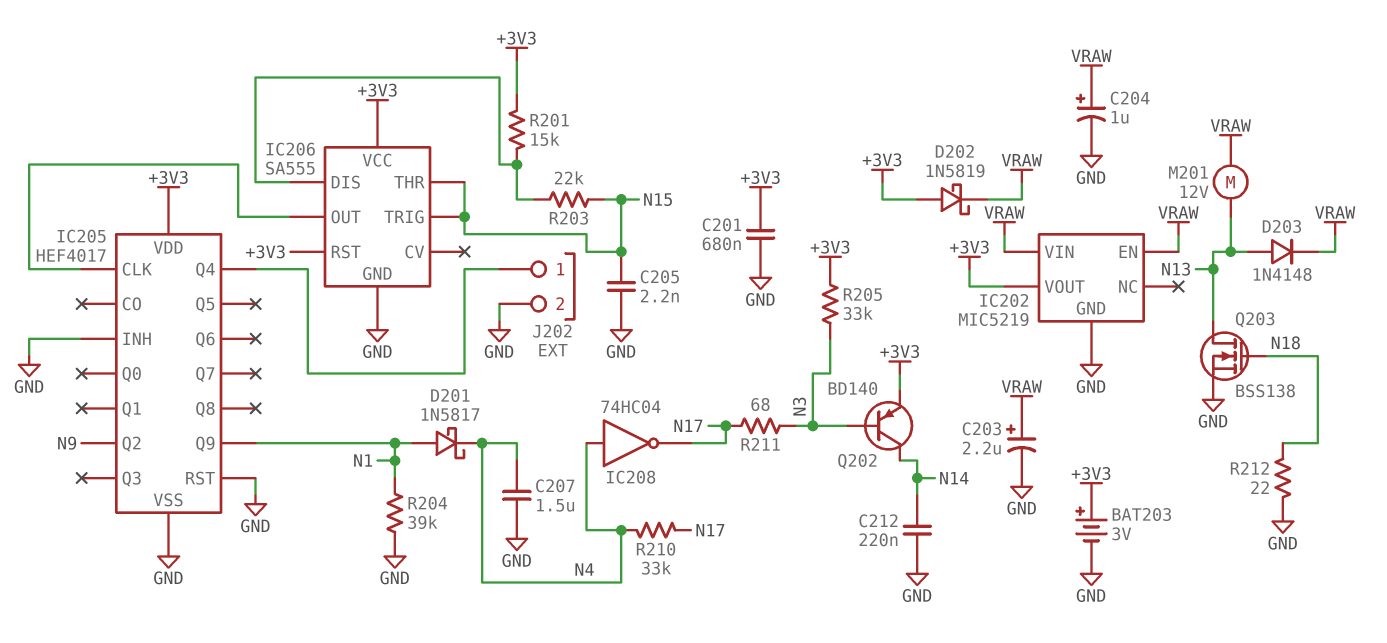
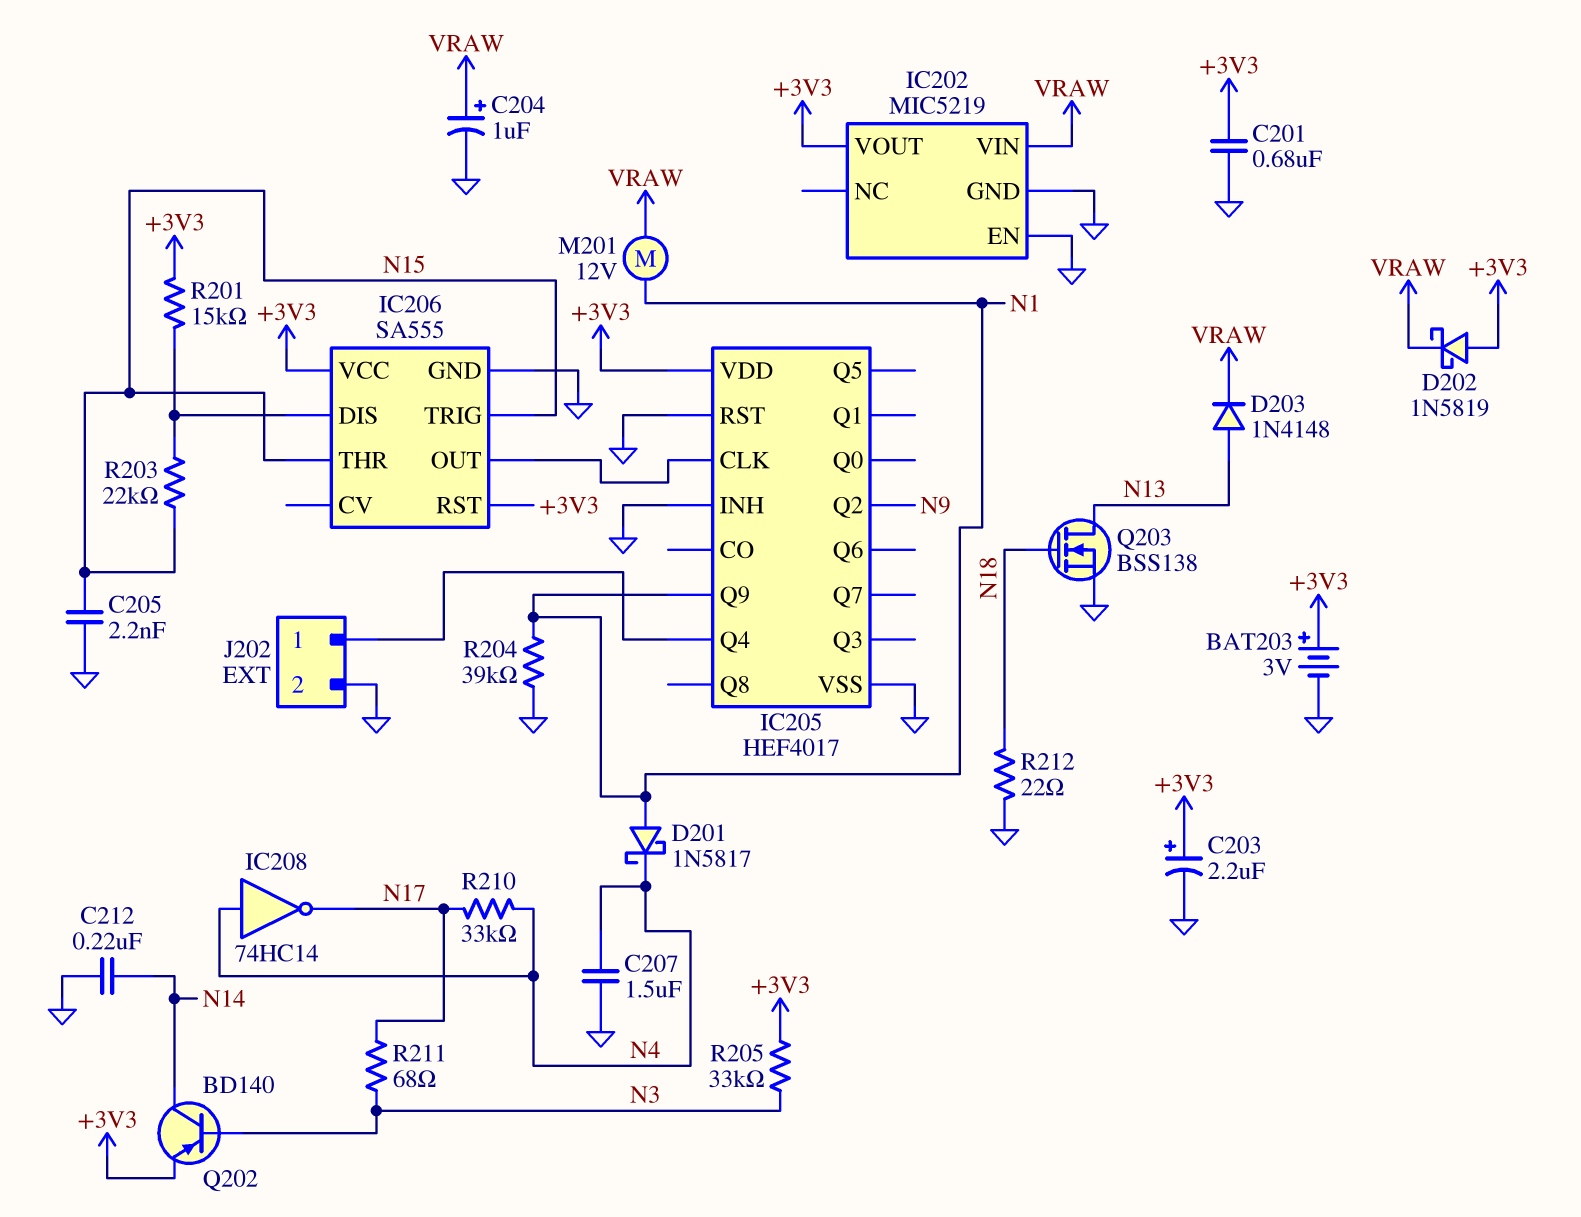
C203: 2.2uF (plus VRAW, minus GND) -> 2.2uF (plus +3V3, minus GND)
IC202 pin EN: VRAW -> GND
IC208: NOT 74HC04 (in N4, out N17) -> NOT 74HC14 (in N4, out N17)
M201: motor 12V (N13, VRAW) -> motor 12V (N1, VRAW)

